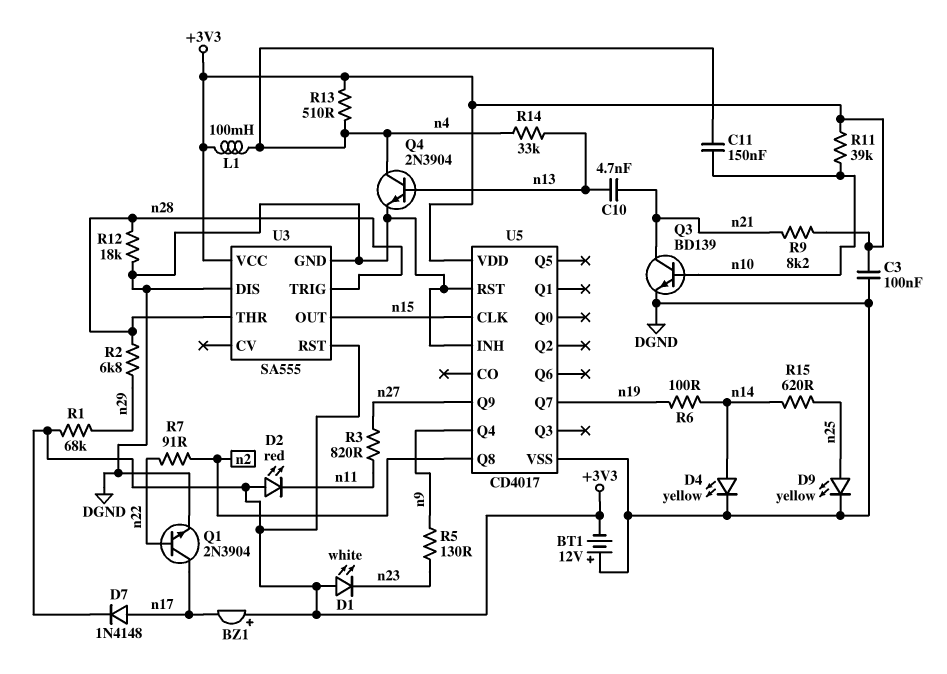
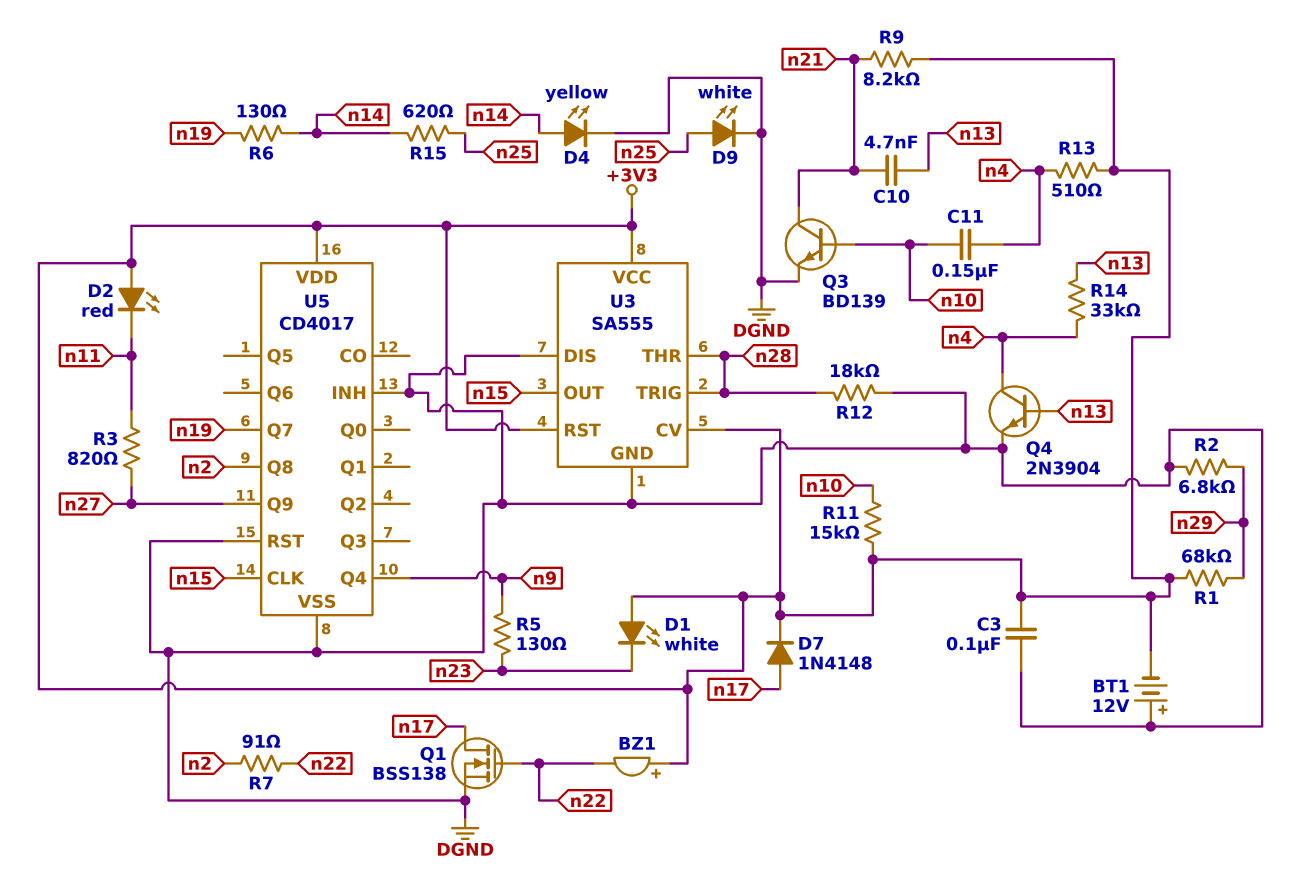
BZ1: buzzer (plus +3V3, minus n17) -> buzzer (plus +3V3, minus n22)
D9: LED yellow (A n25, K DGND) -> LED white (A n25, K DGND)
L1: 100mH (+3V3, n4) -> none
Q1: NPN 2N3904 (B n22, C n17, E DGND) -> NMOS BSS138 (G n22, D n17, S DGND)
R2: 6.8k (n28, n29) -> 6.8k (DGND, n29)
R6: 100 (n14, n19) -> 130 (n14, n19)
R11: 39k (+3V3, n10) -> 15k (+3V3, n10)
U3 pin CV: none -> +3V3

